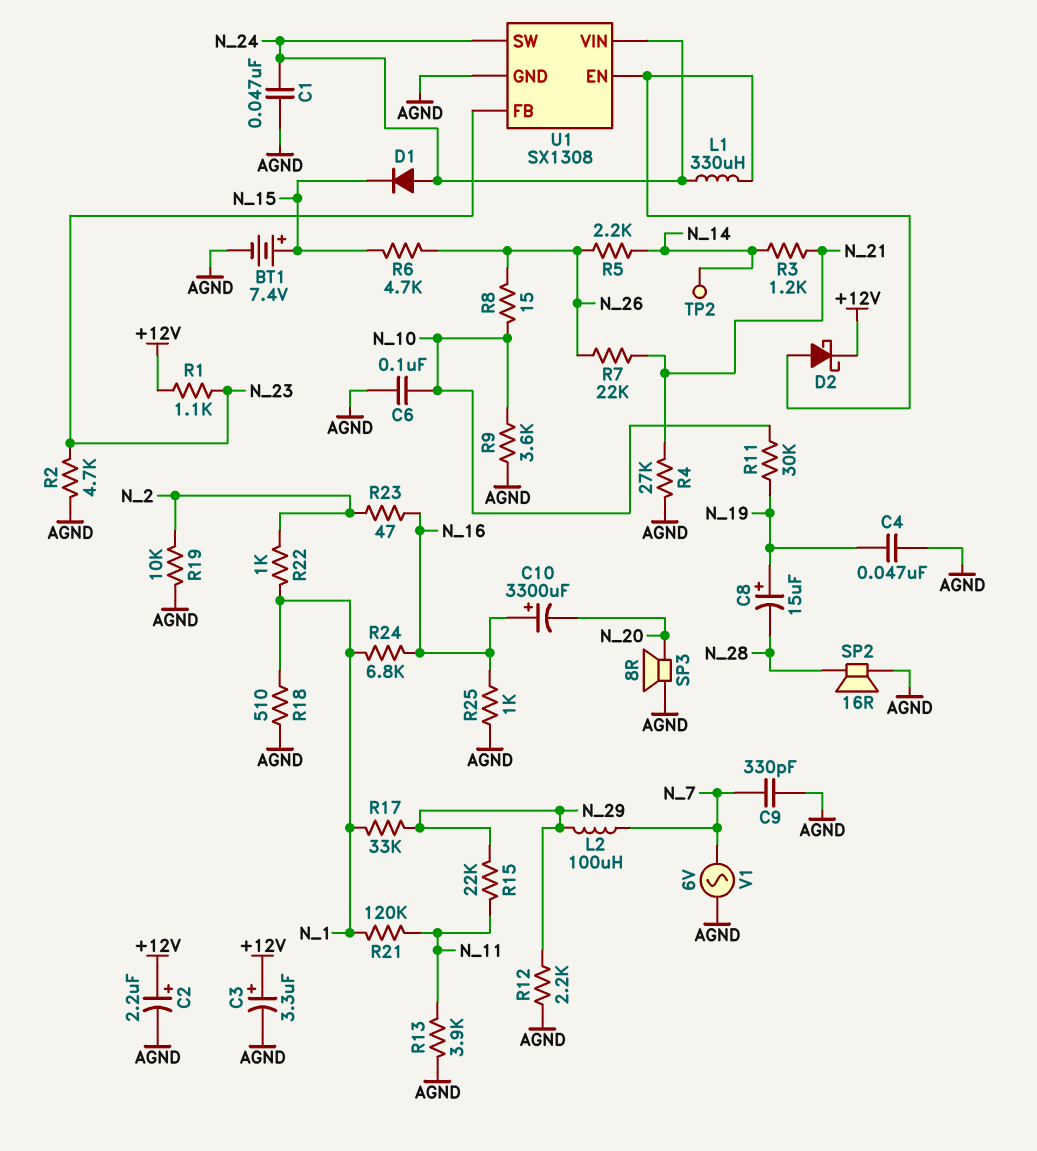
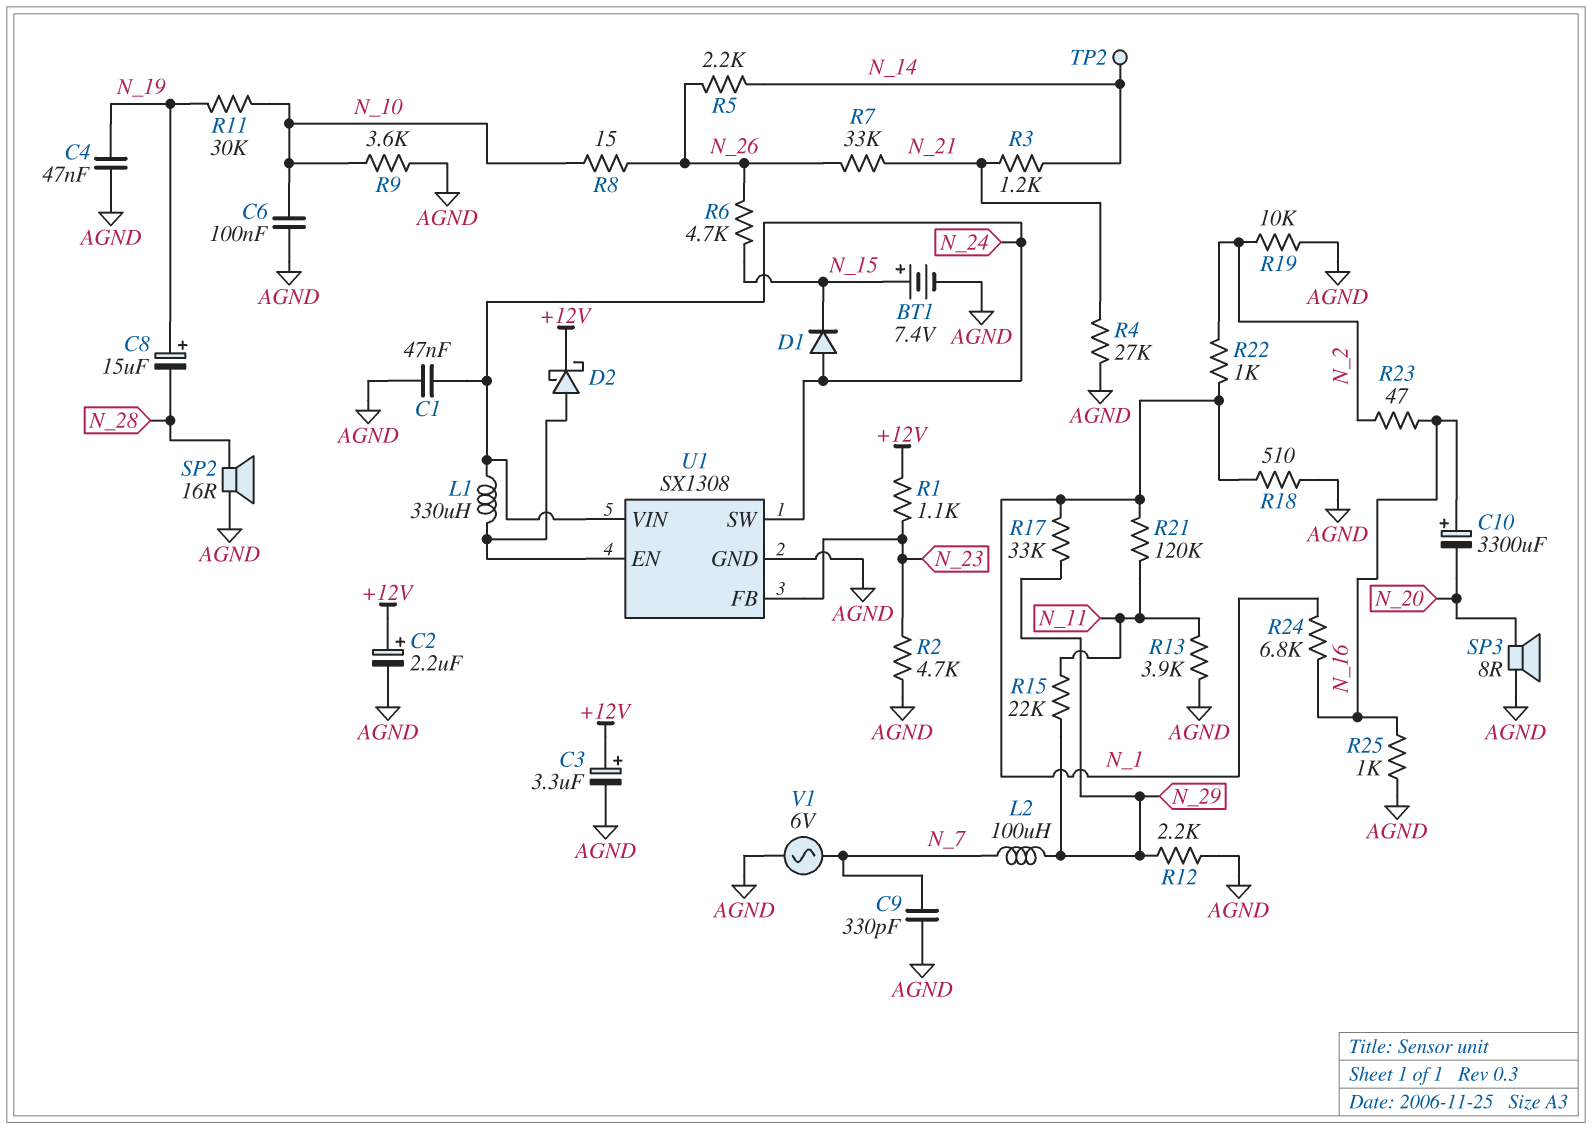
R7: 22k (N_21, N_26) -> 33k (N_21, N_26)

